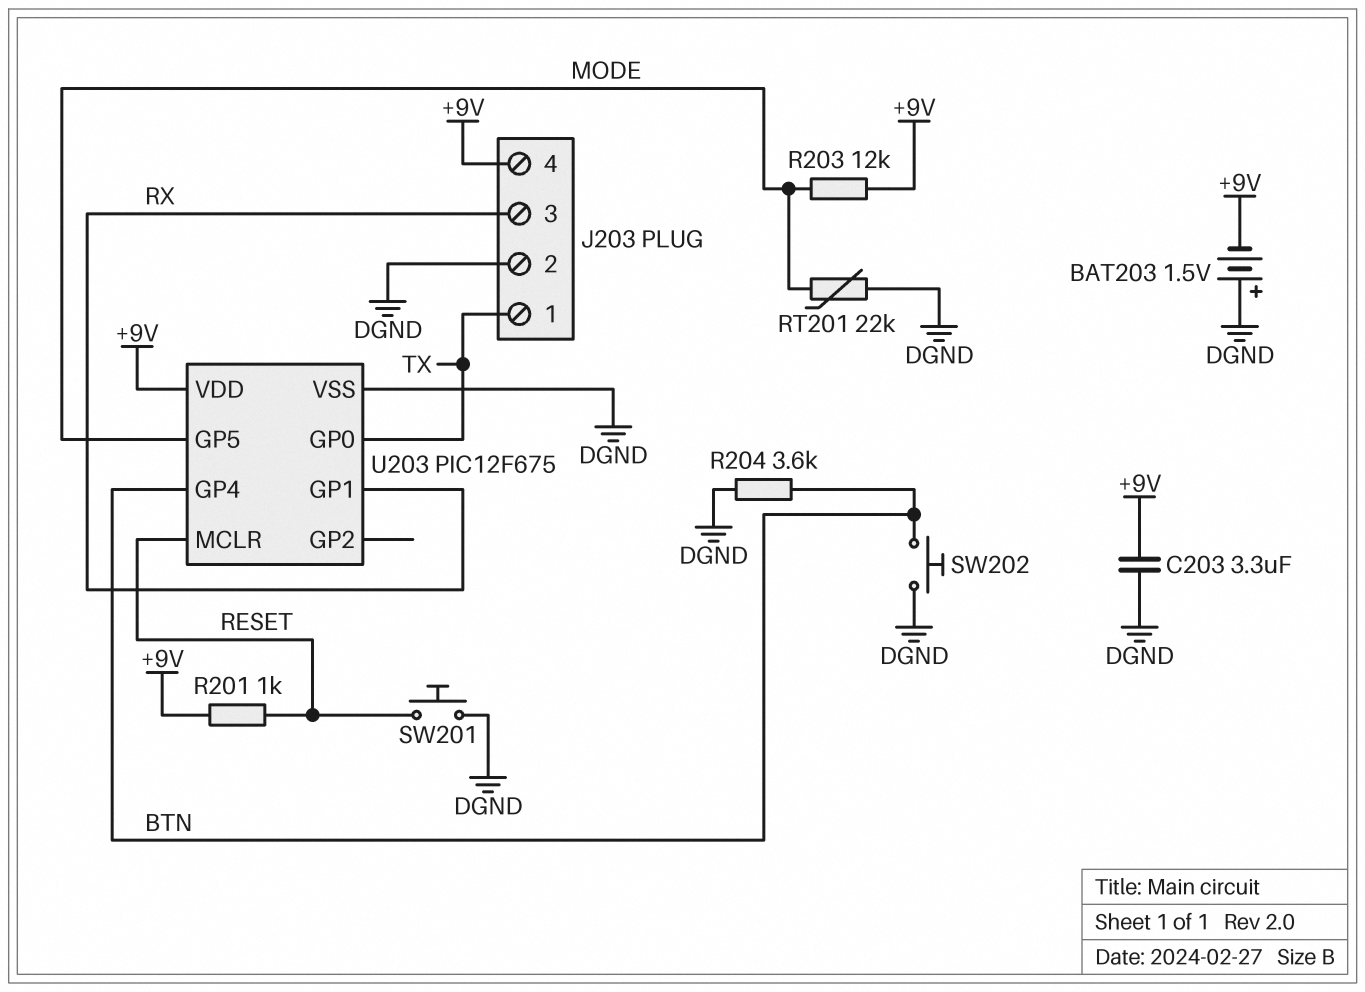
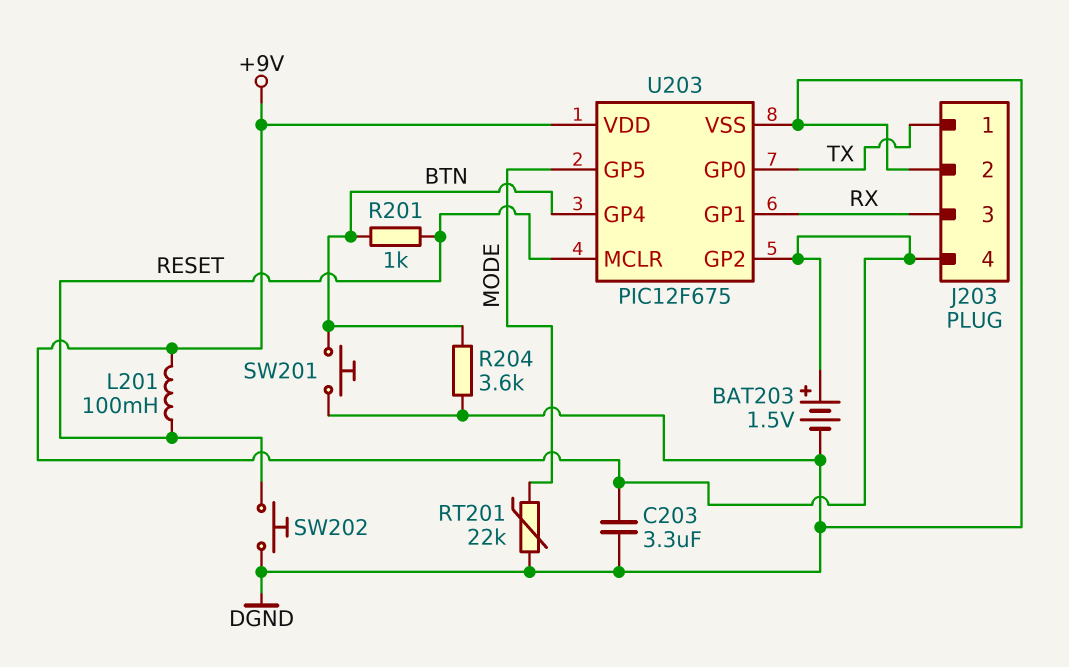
BAT203: 1.5V (plus DGND, minus +9V) -> 1.5V (plus +9V, minus DGND)
L201: none -> 100mH (+9V, RESET)
R201: 1k (+9V, RESET) -> 1k (BTN, RESET)
R203: 12k (+9V, MODE) -> none
SW201: button (DGND, RESET) -> button (BTN, DGND)
SW202: button (BTN, DGND) -> button (DGND, RESET)
U203 pin GP2: none -> +9V

